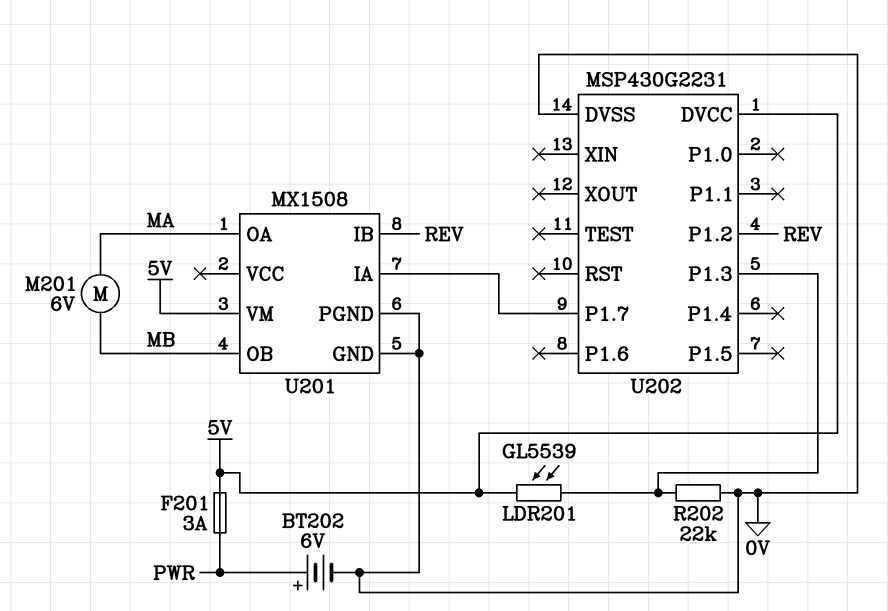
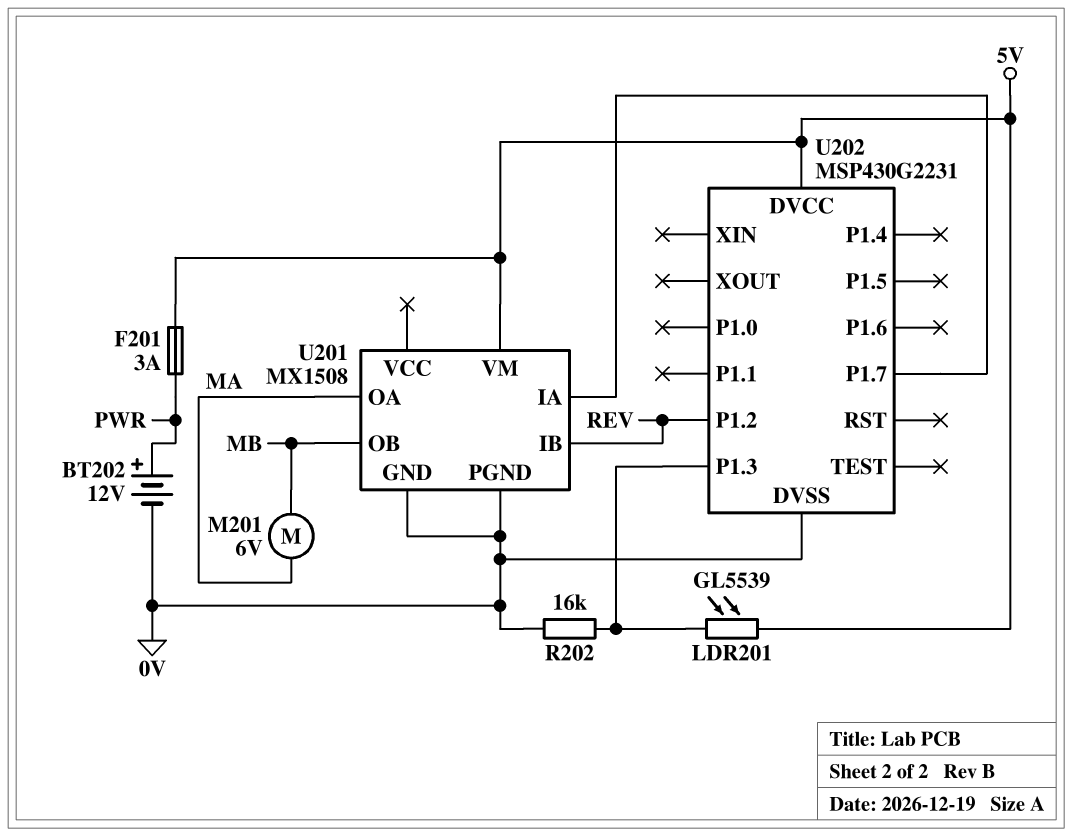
BT202: 6V (plus PWR, minus 0V) -> 12V (plus PWR, minus 0V)
R202: 22k (0V, U202/P1.3) -> 16k (0V, U202/P1.3)

